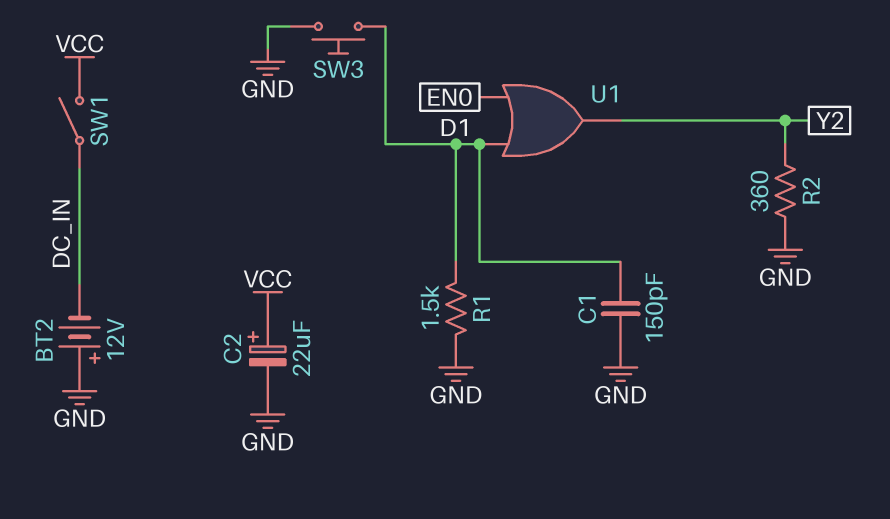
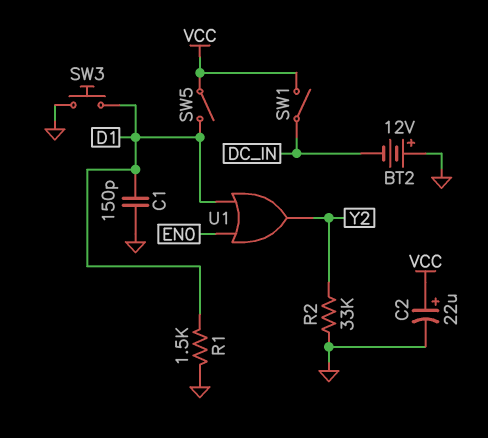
R2: 360 (GND, Y2) -> 33k (GND, Y2)
SW5: none -> switch (D1, VCC)

